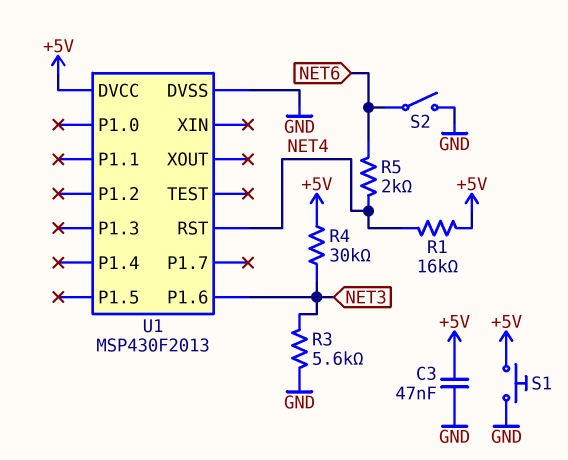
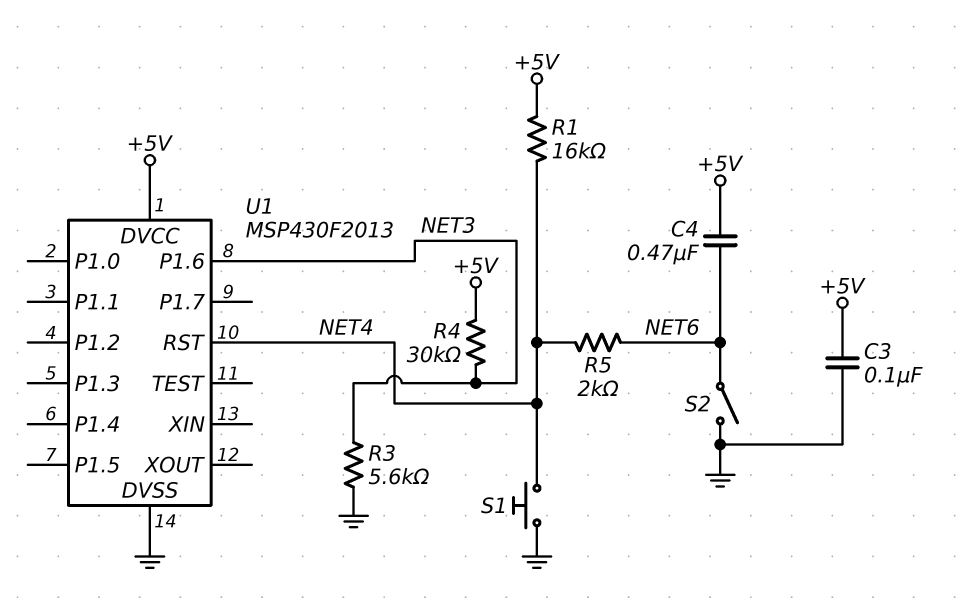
C3: 47nF (+5V, GND) -> 100nF (+5V, GND)
C4: none -> 470nF (+5V, NET6)
S1: button (+5V, GND) -> button (GND, NET4)

